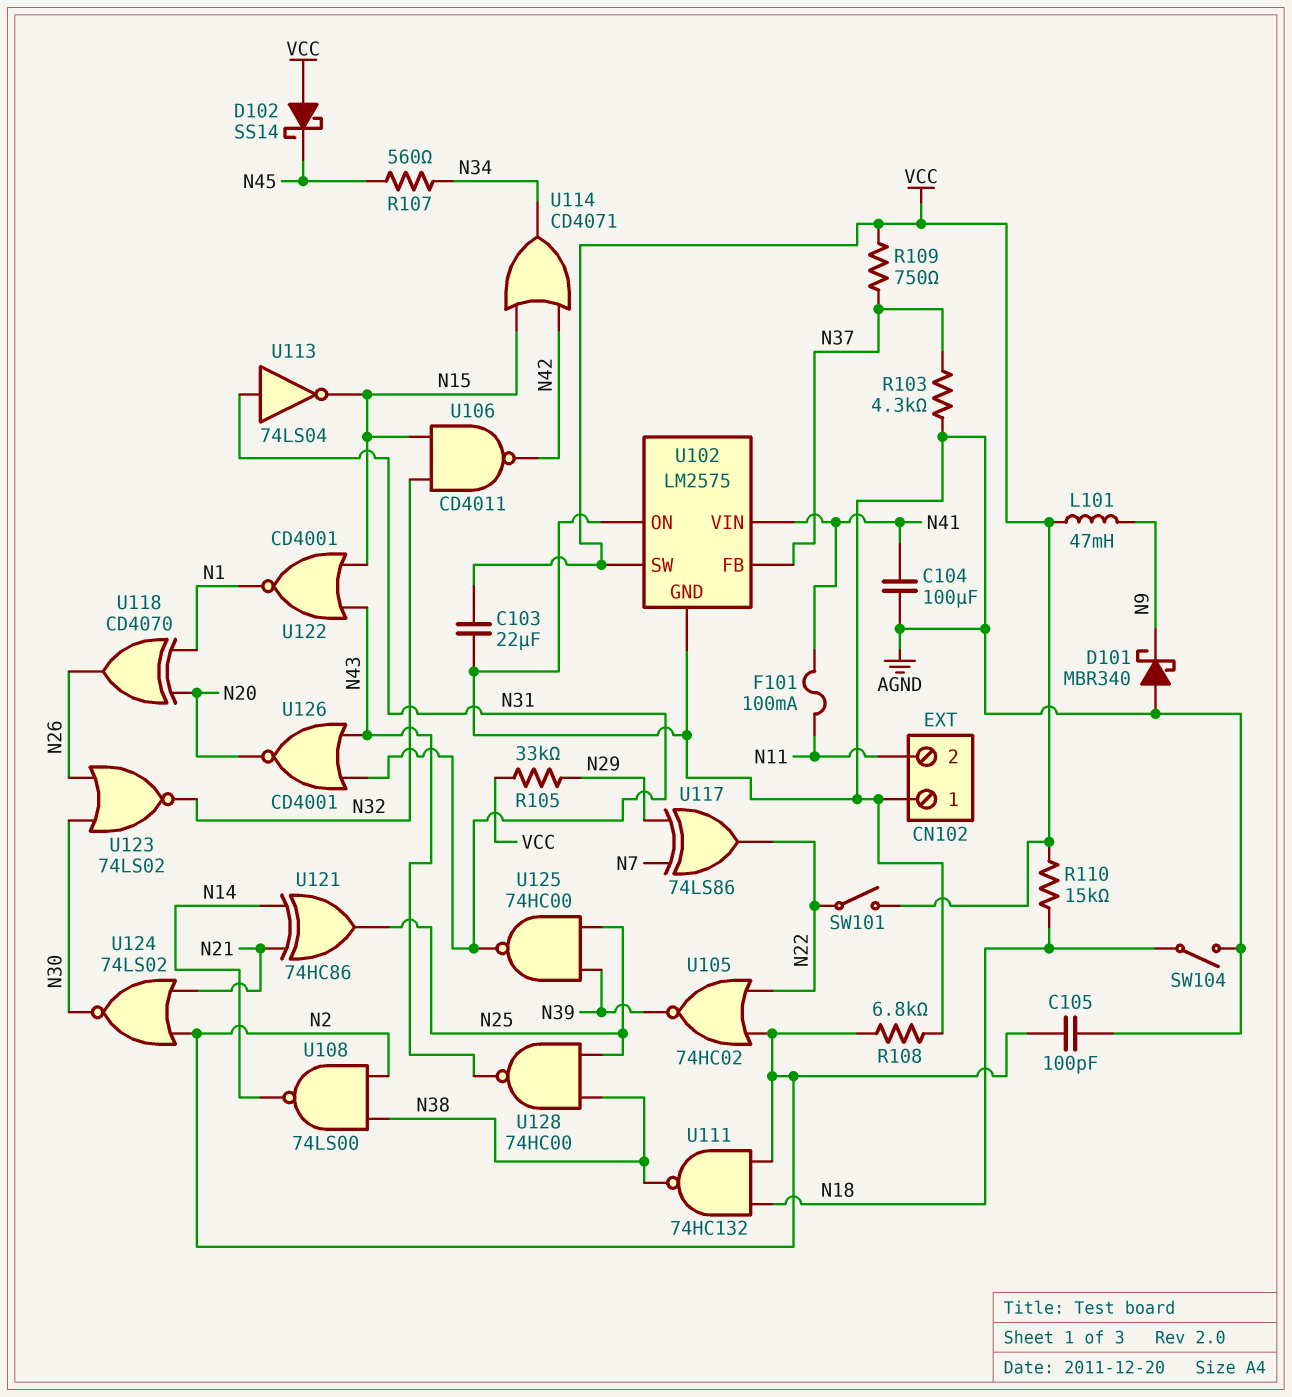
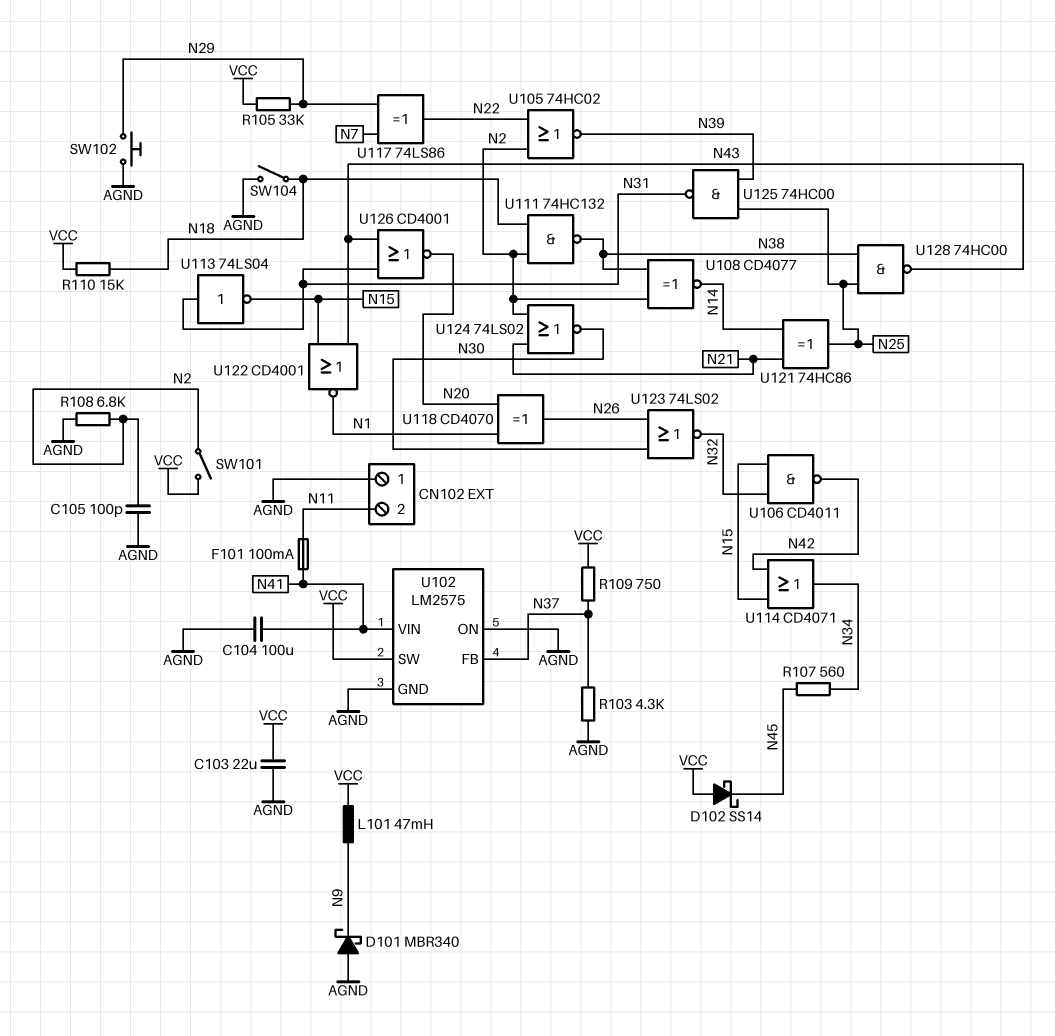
SW101: switch (N22, VCC) -> switch (N2, VCC)
SW102: none -> button (AGND, N29)
U108: NAND 74LS00 (in N2, in N38, out N14) -> XNOR CD4077 (in N2, in N38, out N14)

